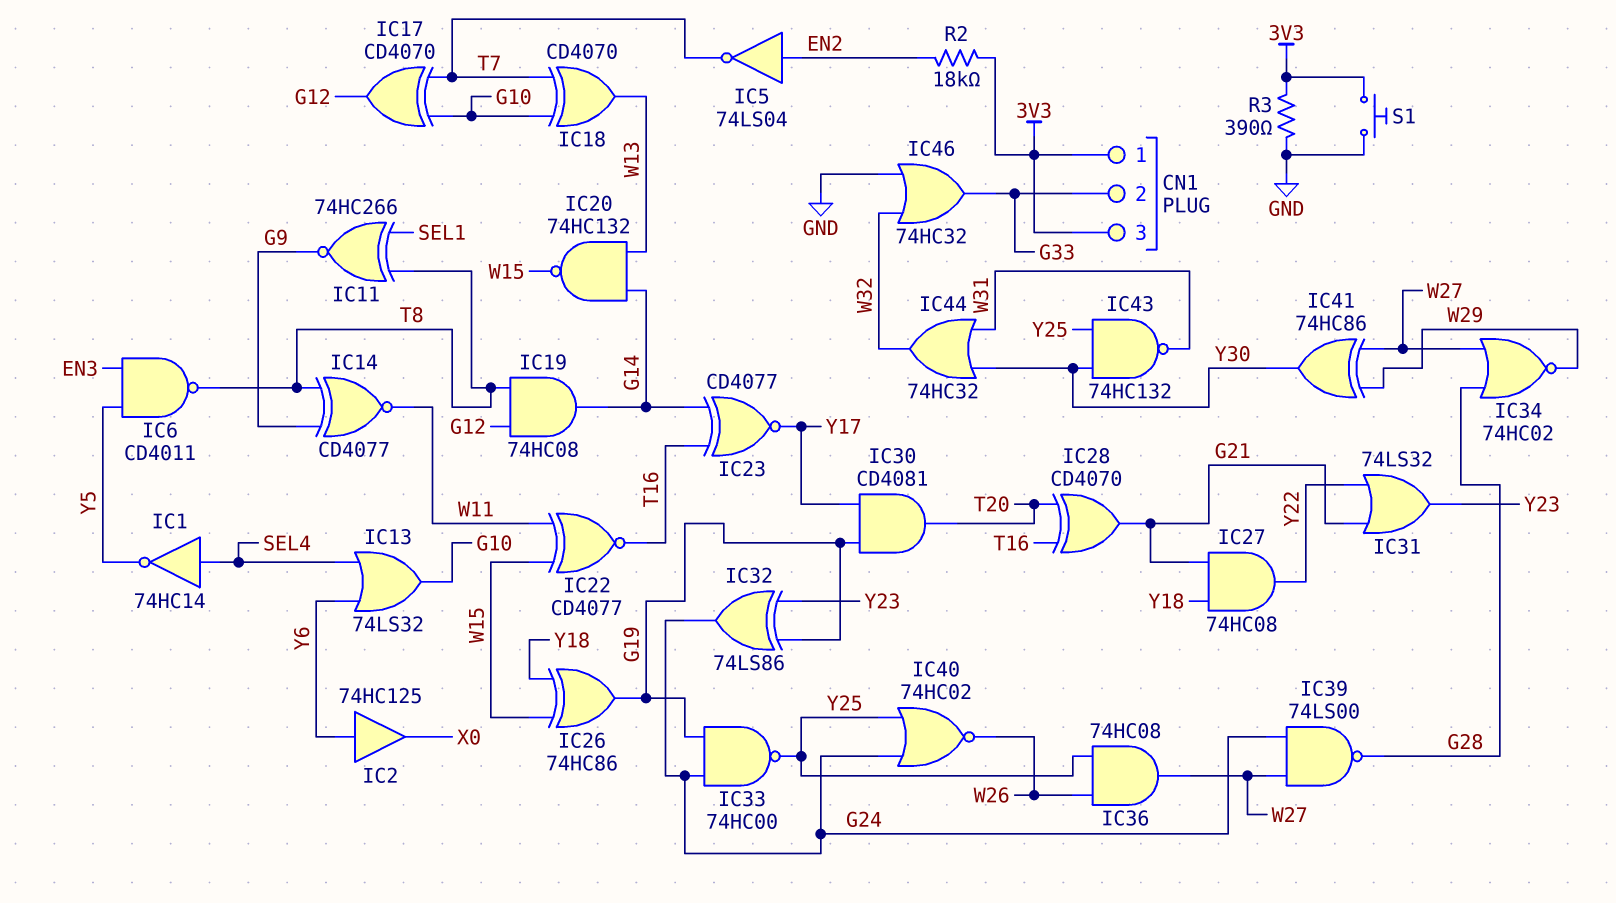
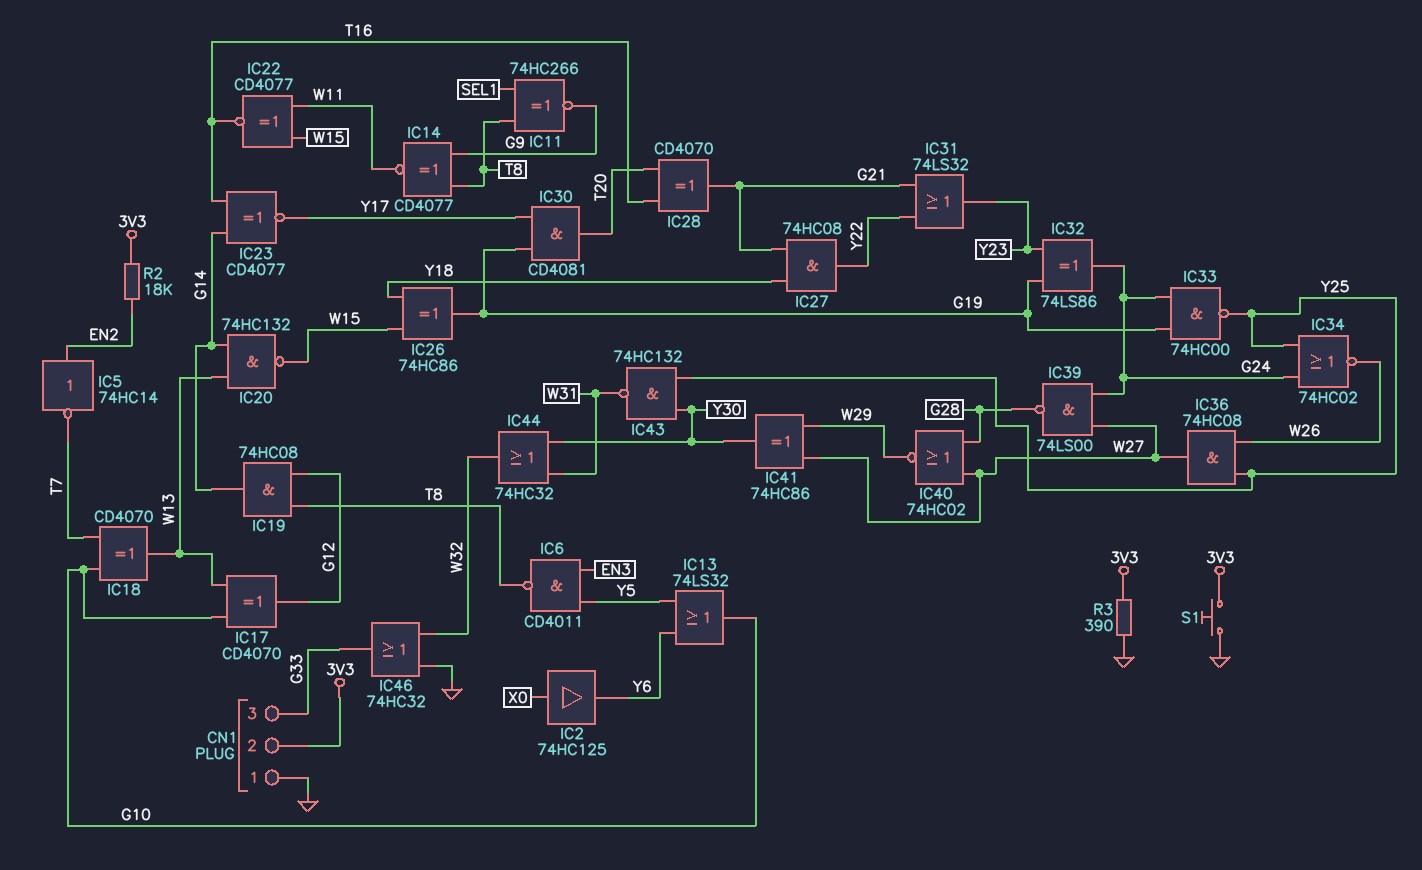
CN1 pin 1: 3V3 -> GND
CN1 pin 2: G33 -> 3V3
CN1 pin 3: 3V3 -> G33
IC1: NOT 74HC14 (in SEL4, out Y5) -> none
IC2: buffer 74HC125 (in Y6, out X0) -> buffer 74HC125 (in X0, out Y6)
IC5: NOT 74LS04 (in EN2, out T7) -> NOT 74HC14 (in EN2, out T7)
IC13: OR 74LS32 (in SEL4, in Y6, out G10) -> OR 74LS32 (in Y5, in Y6, out G10)
IC17: XOR CD4070 (in G10, in T7, out G12) -> XOR CD4070 (in G10, in W13, out G12)
IC34: NOR 74HC02 (in G28, in W27, out W29) -> NOR 74HC02 (in G24, in Y25, out W26)
IC40: NOR 74HC02 (in G24, in Y25, out W26) -> NOR 74HC02 (in G28, in W27, out W29)

